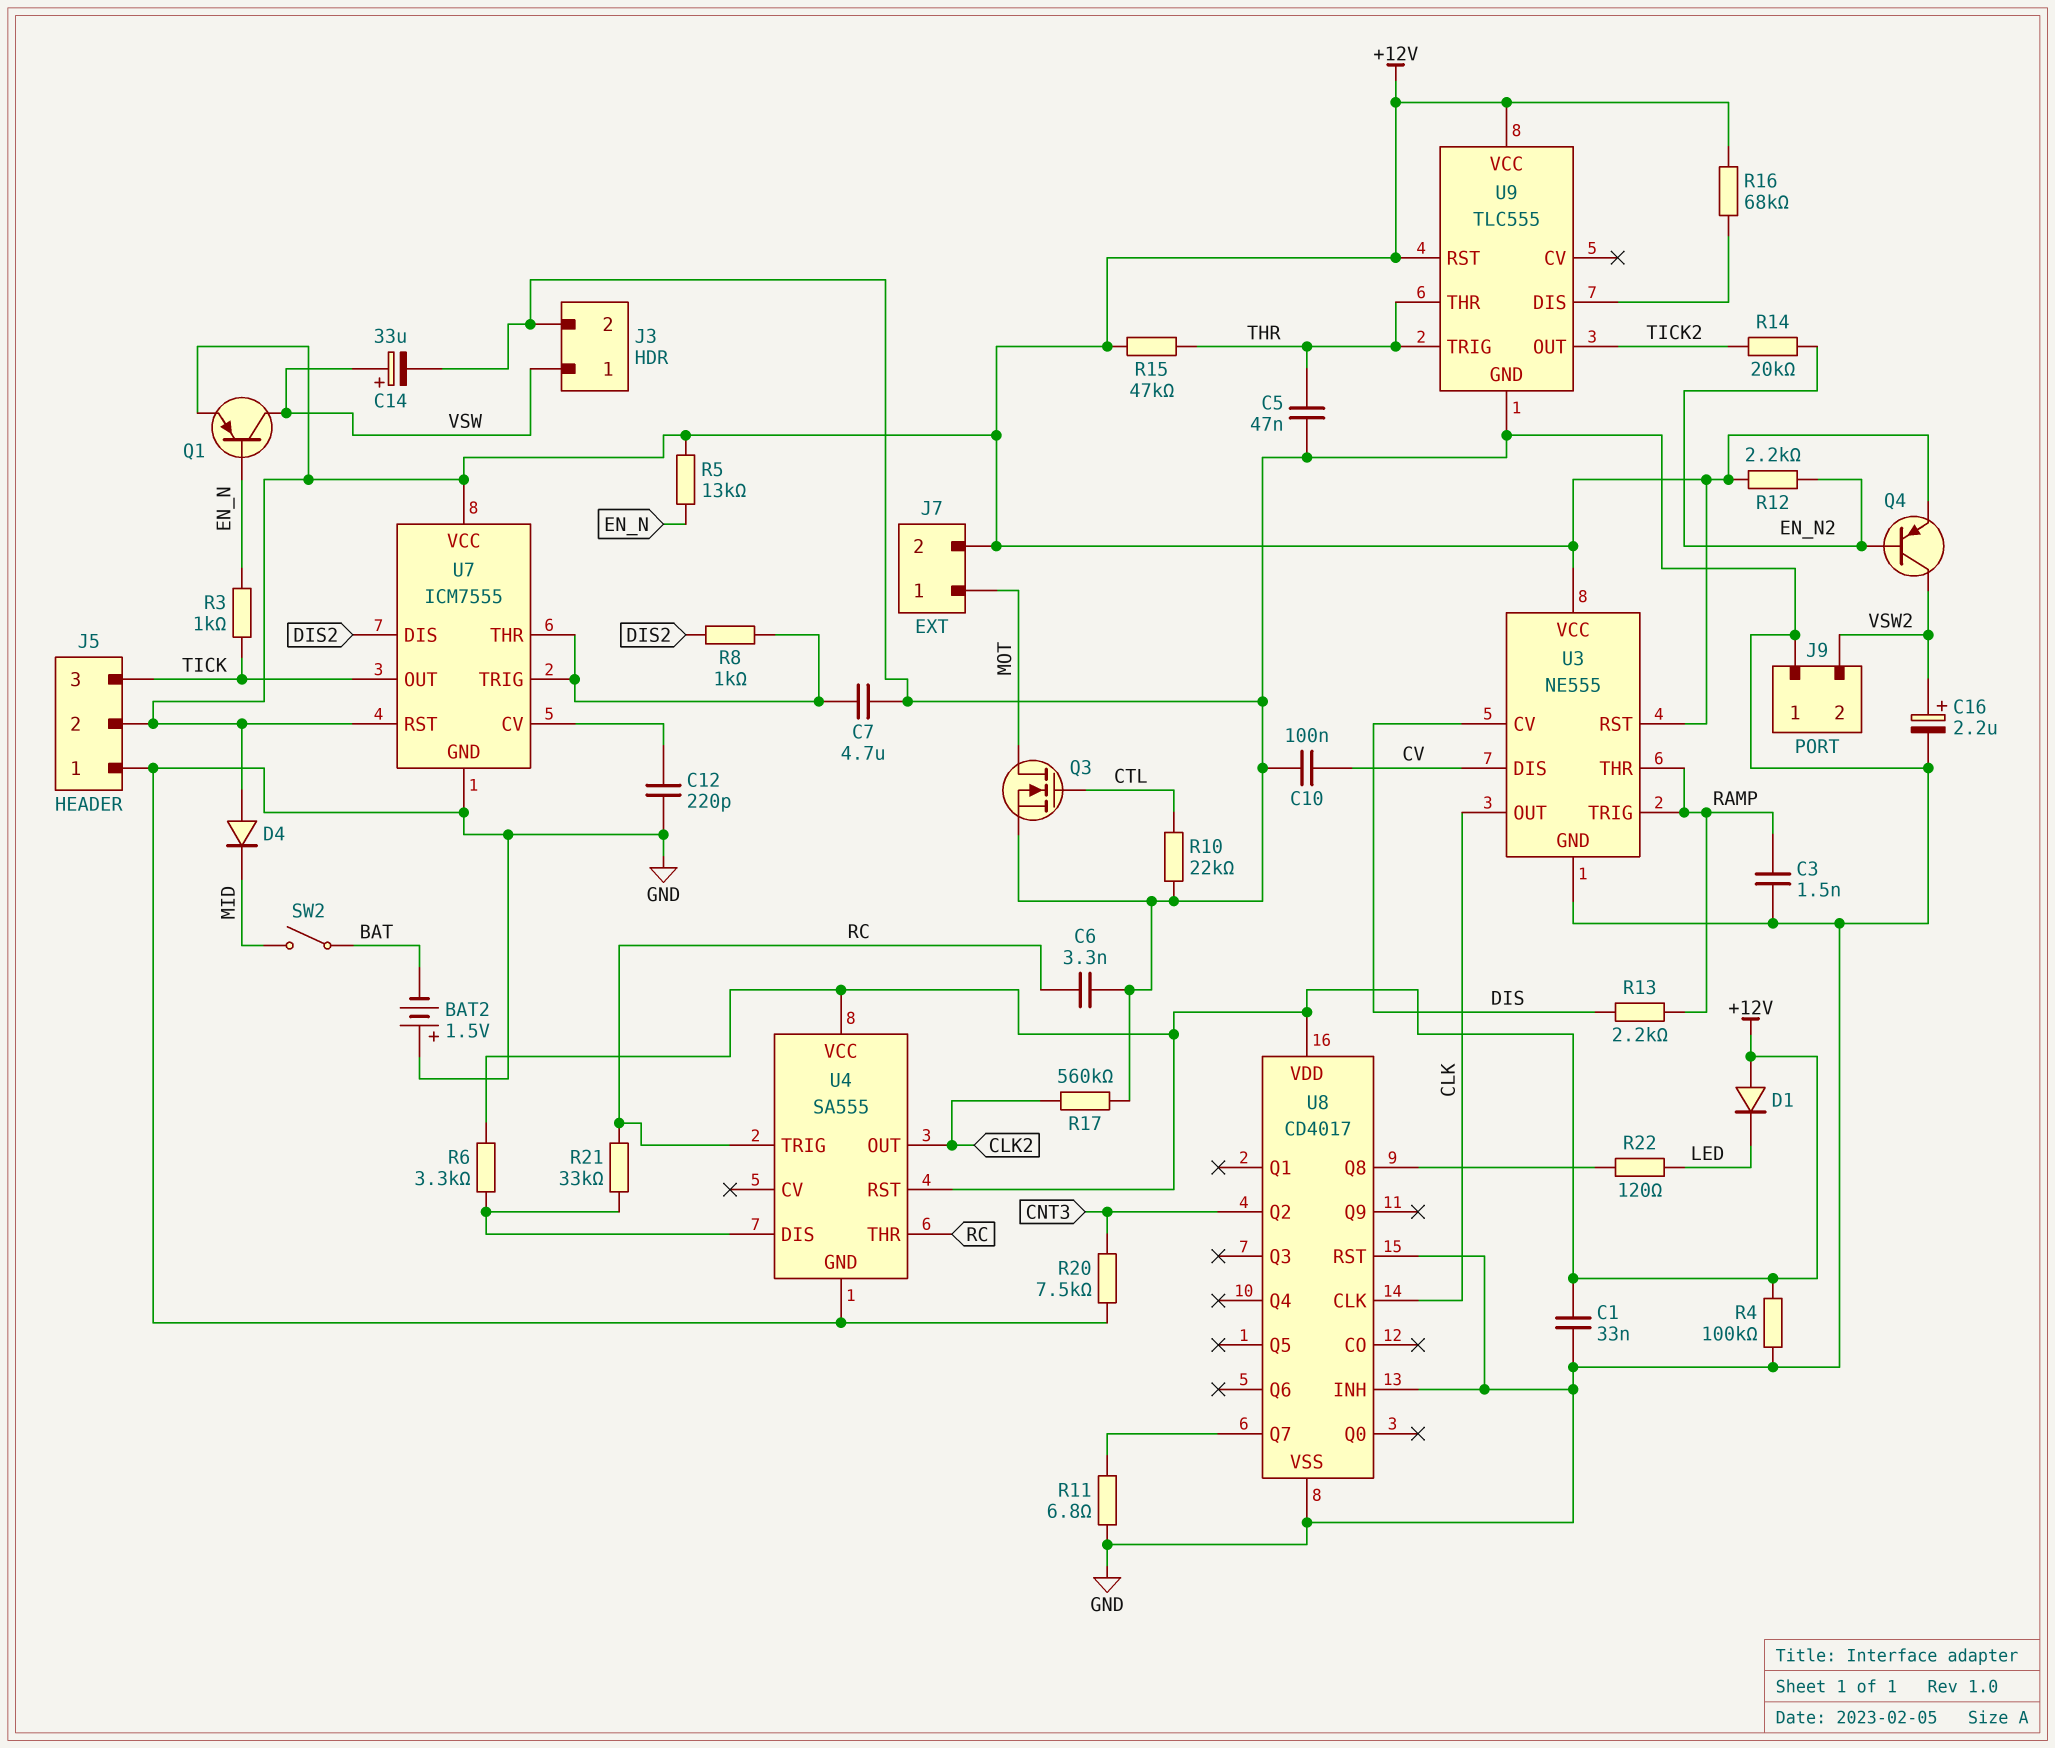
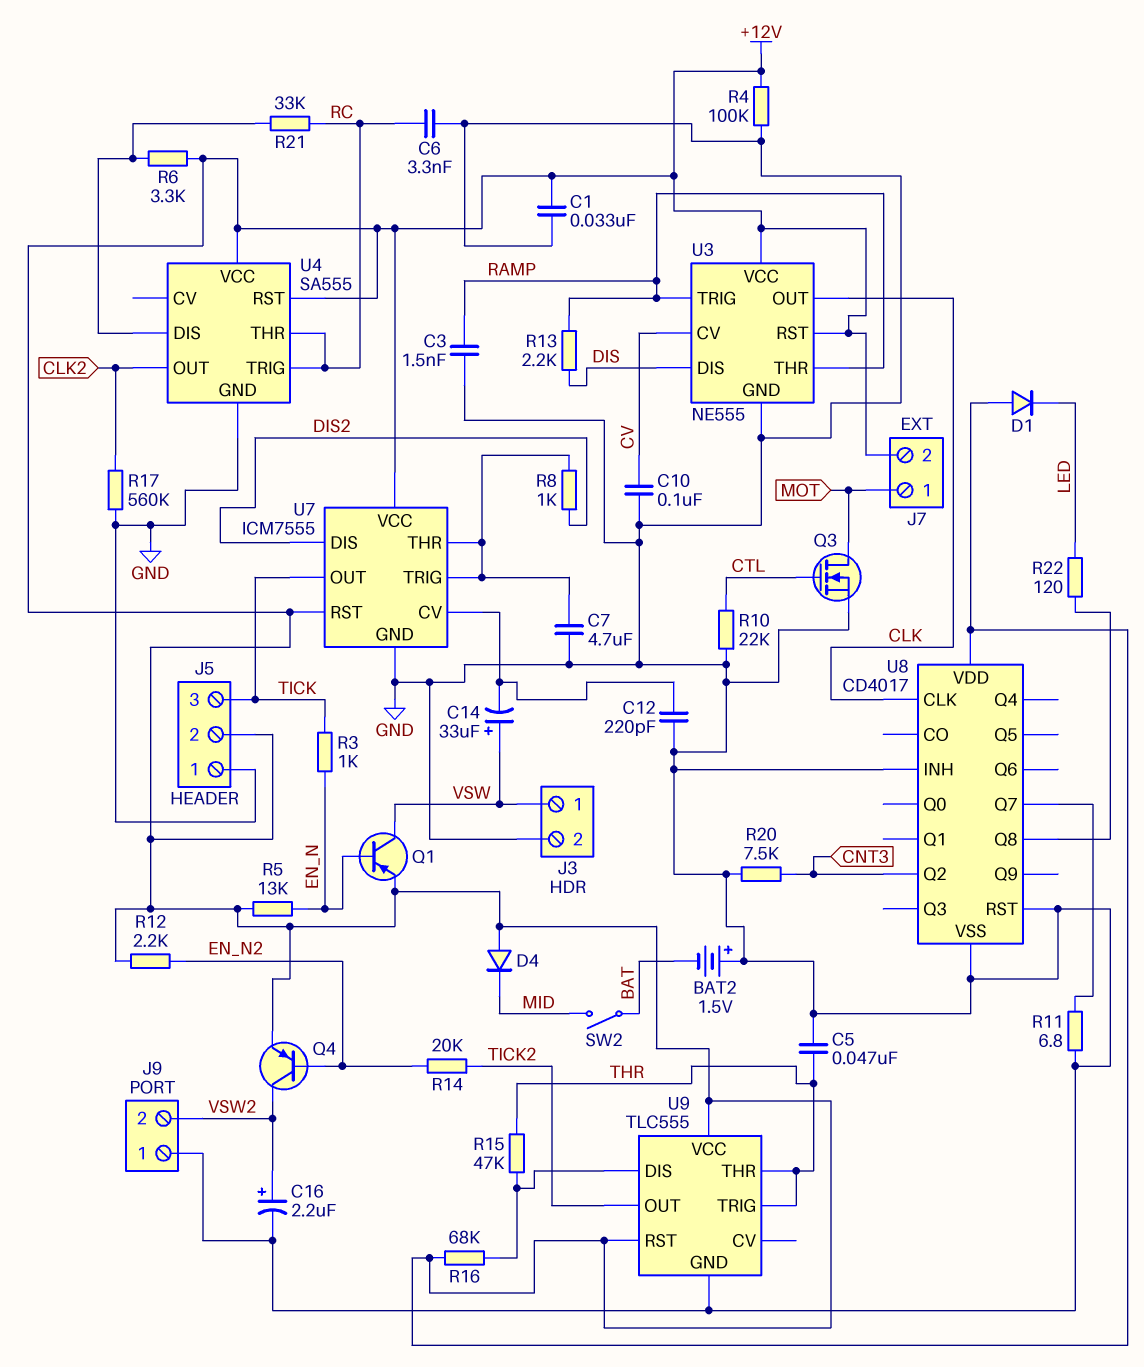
C14: 33uF (plus VSW, minus GND) -> 33uF (plus VSW, minus U7/CV)
R15: 47k (+12V, THR) -> 47k (THR, U9/DIS)
U3 pin CV: DIS -> CV
U3 pin DIS: CV -> DIS

